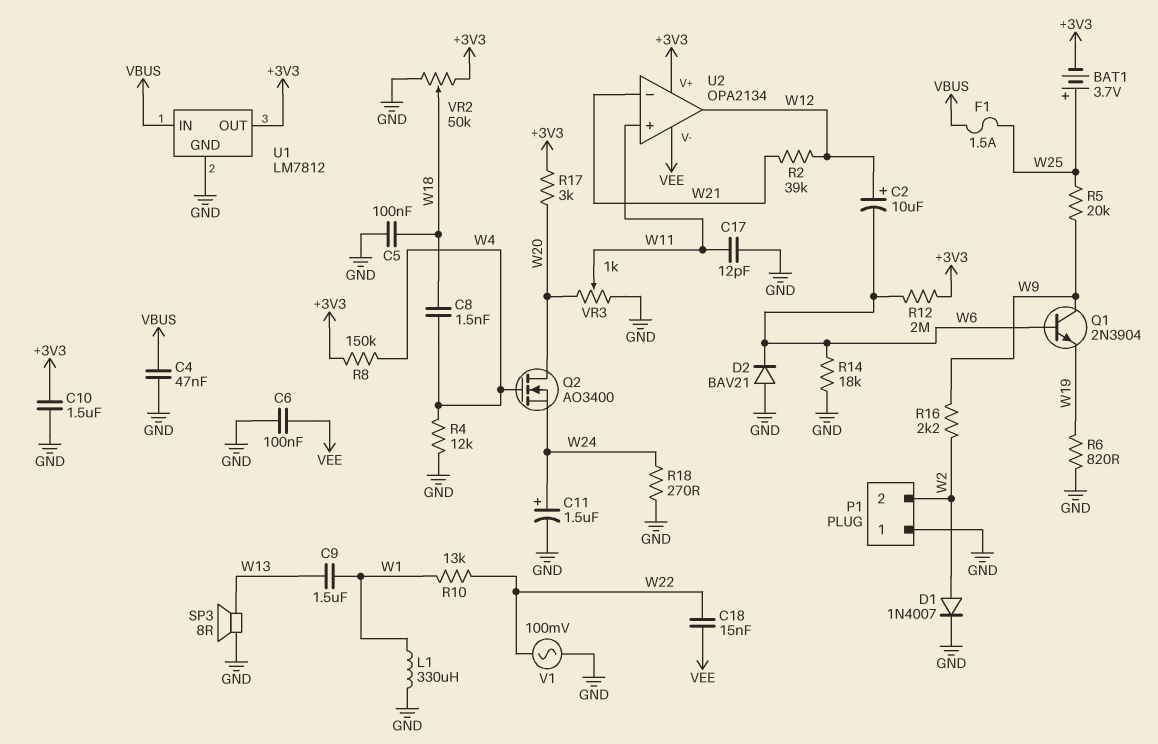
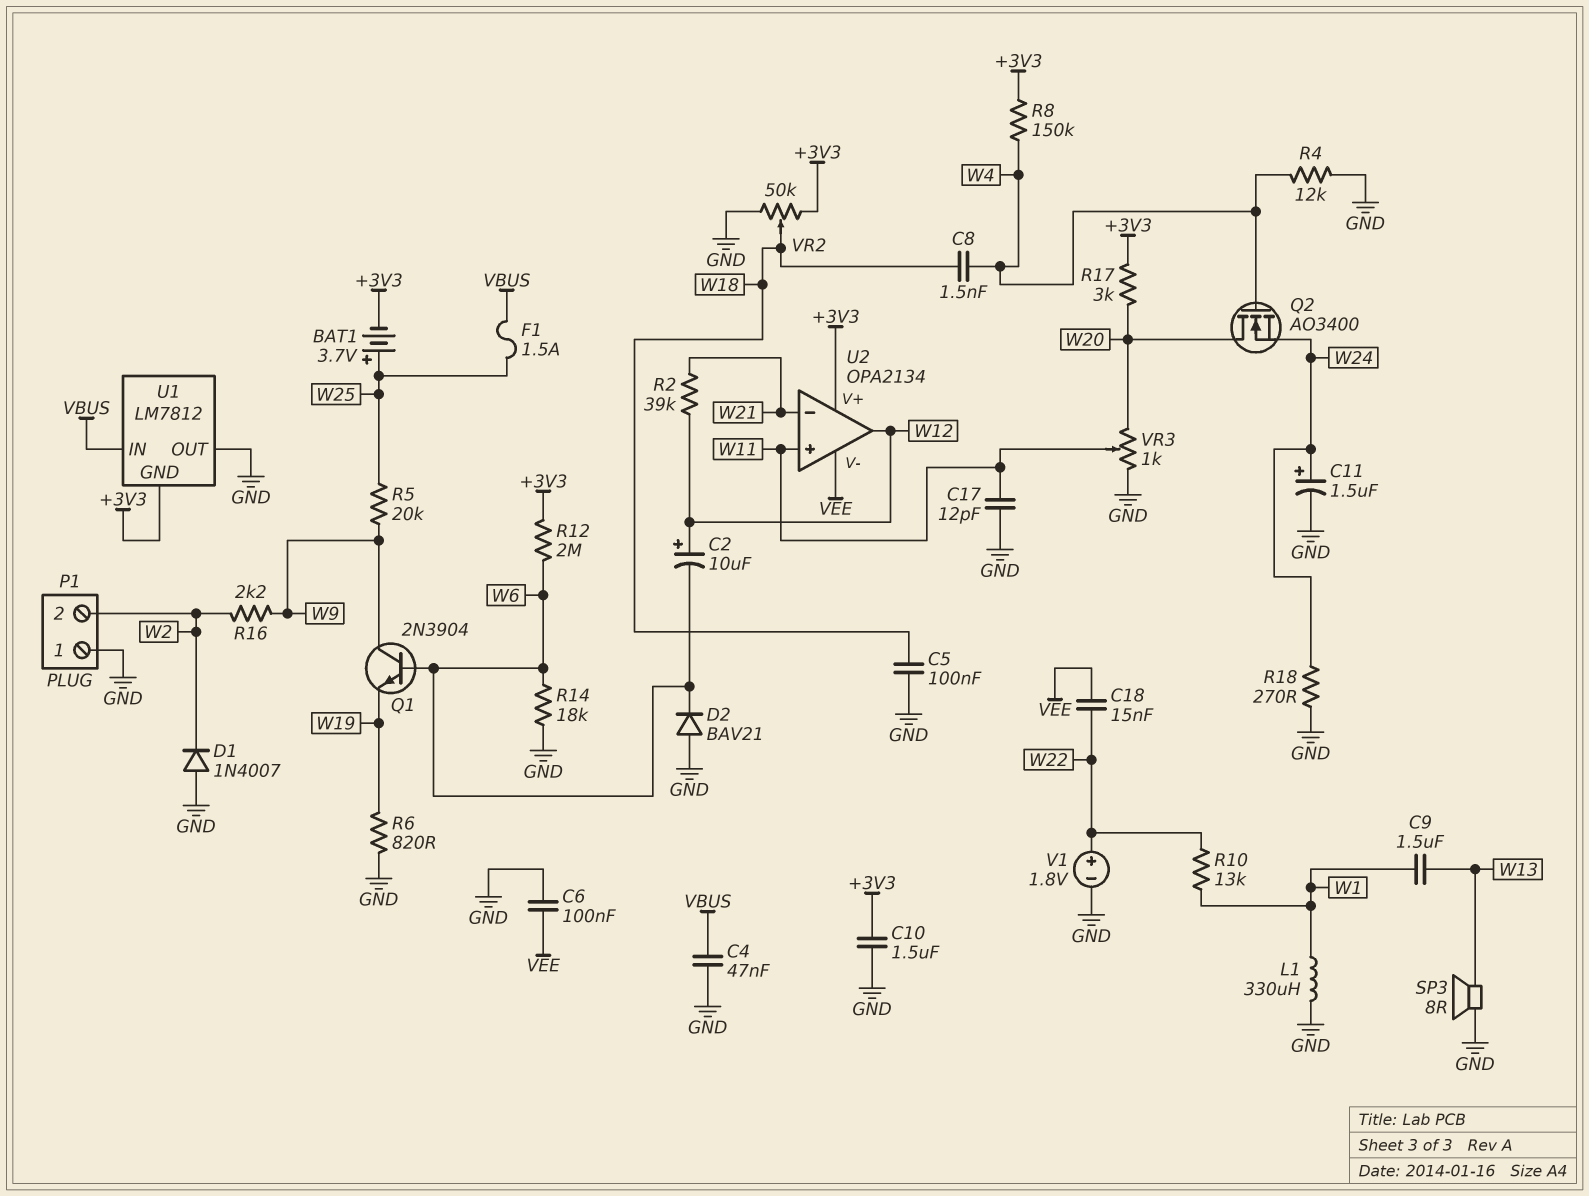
D1: diode 1N4007 (A W2, K GND) -> diode 1N4007 (A GND, K W2)
U1 pin GND: GND -> +3V3
U1 pin OUT: +3V3 -> GND
V1: AC 100mV (GND, W22) -> 1.8V (plus W22, minus GND)

